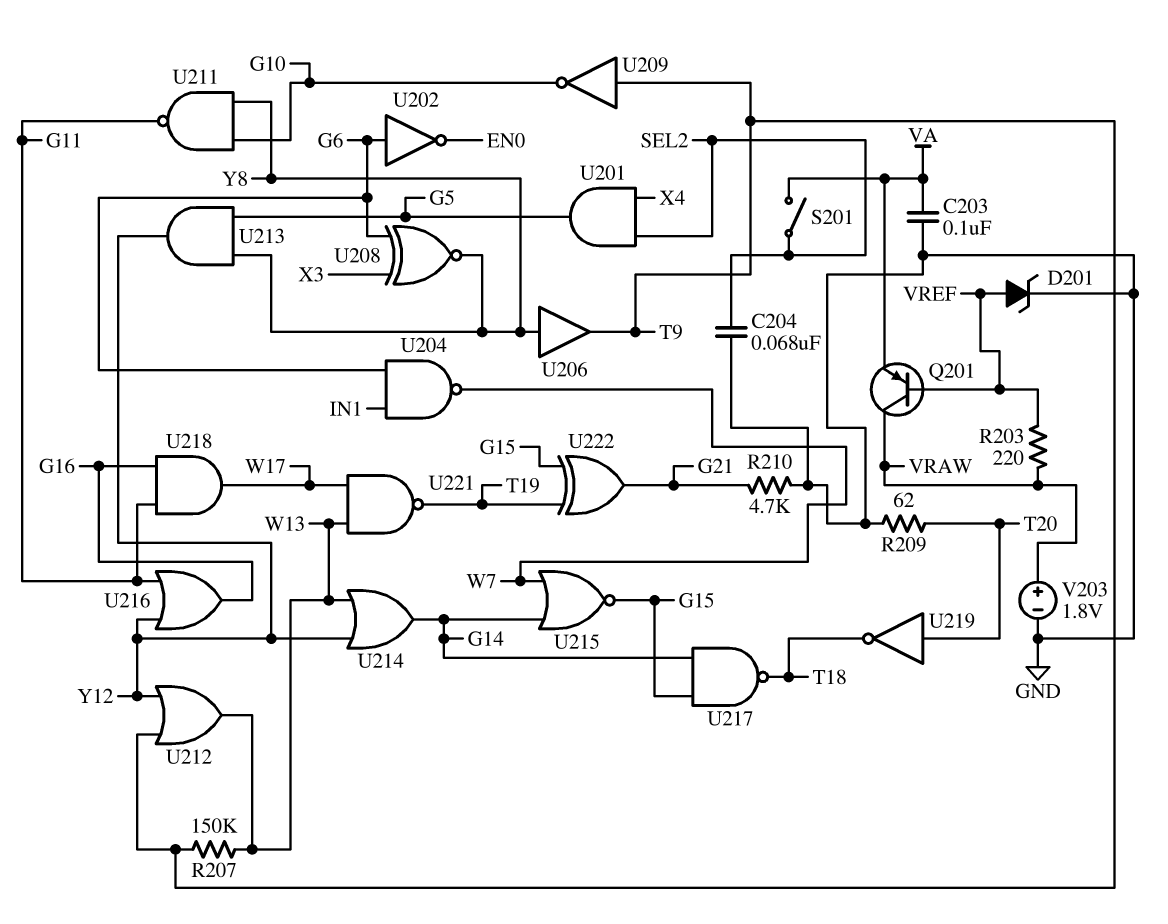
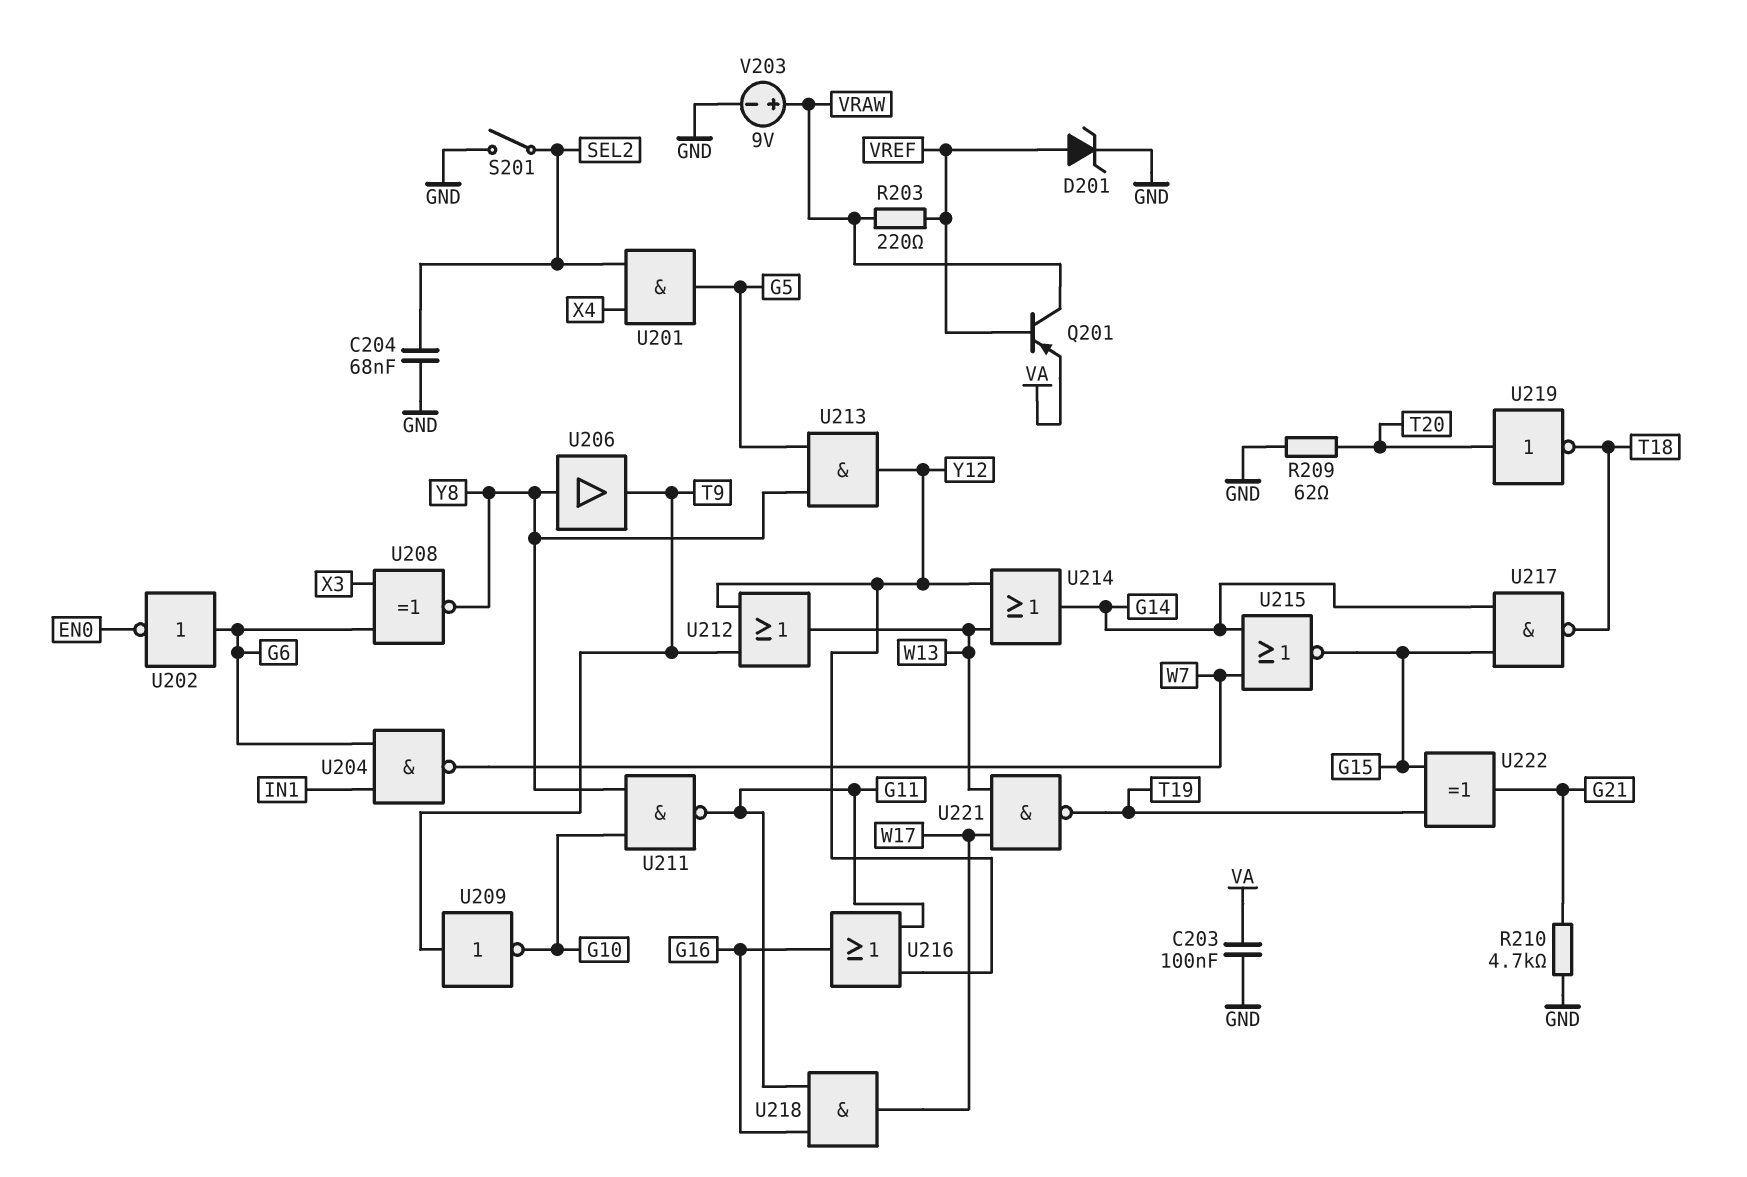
R207: 150k (T9, W13) -> none
S201: switch (SEL2, VA) -> switch (GND, SEL2)
V203: 1.8V (plus VRAW, minus GND) -> 9V (plus VRAW, minus GND)

